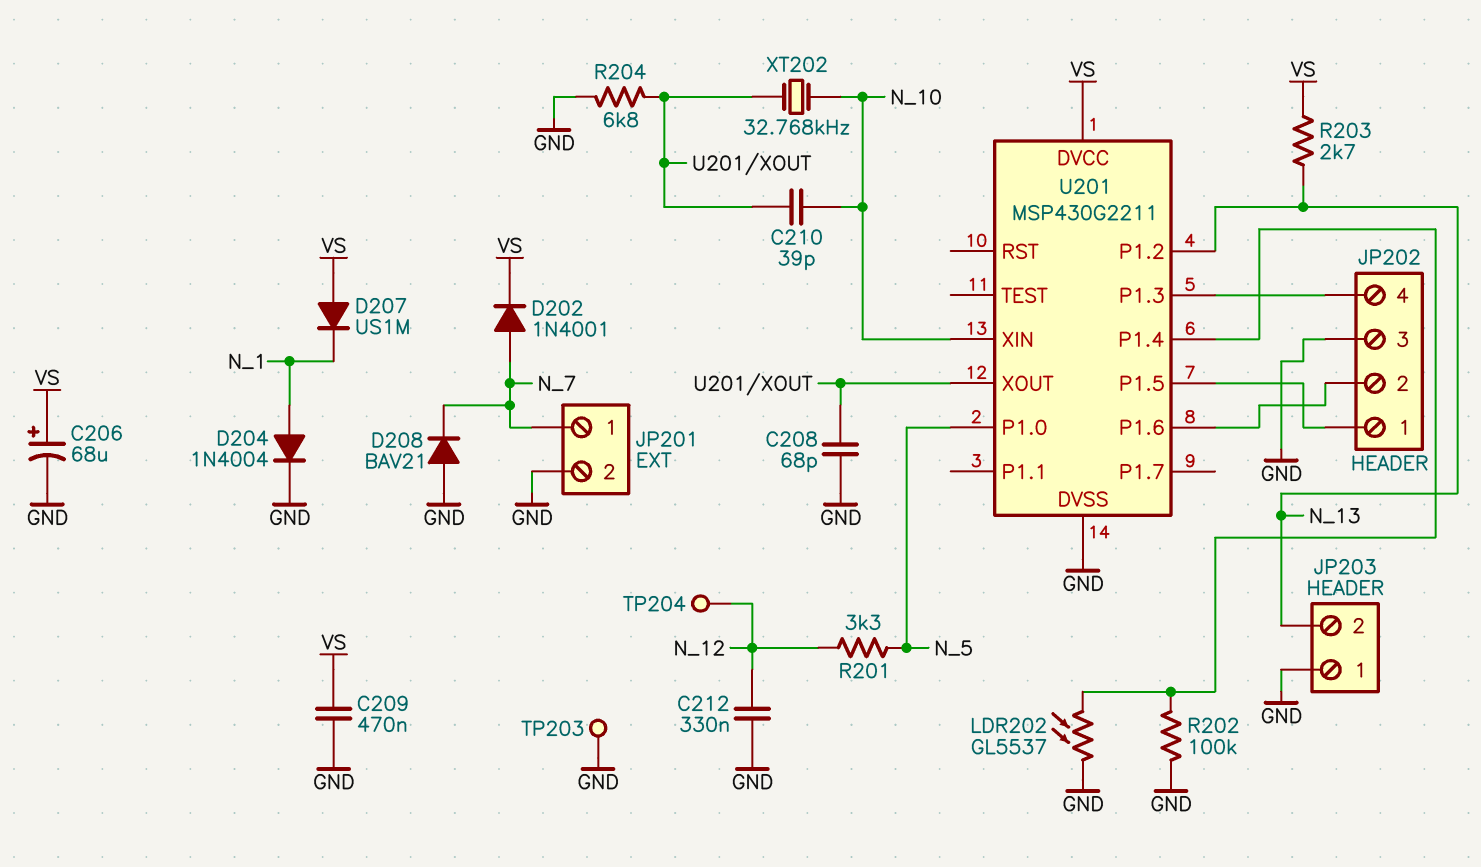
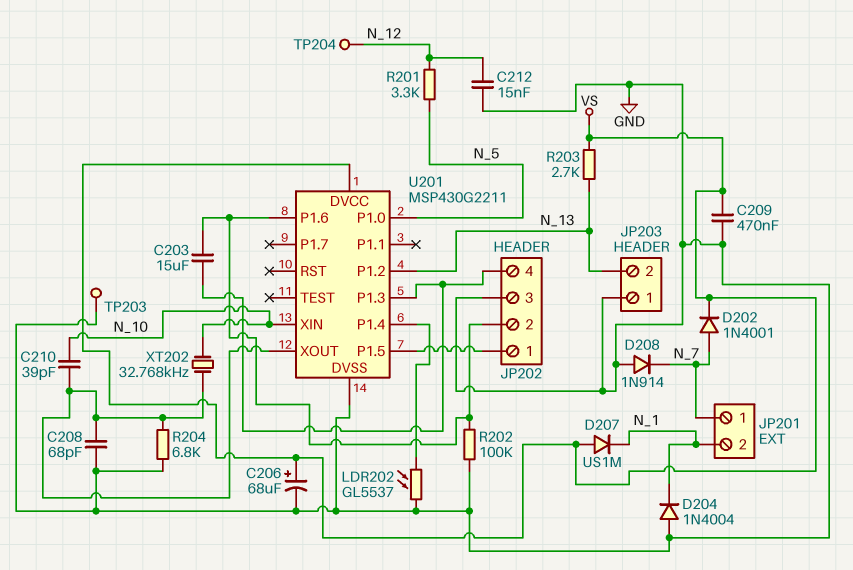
C203: none -> 15uF (JP202/2, JP202/4)
C212: 330nF (GND, N_12) -> 15nF (GND, N_12)
D204: diode 1N4004 (A N_1, K GND) -> diode 1N4004 (A GND, K N_1)
D208: diode BAV21 (A GND, K N_7) -> diode 1N914 (A GND, K N_7)
JP201 pin 2: GND -> N_1
R202: 100k (GND, U201/P1.4) -> 100k (GND, JP202/2)

